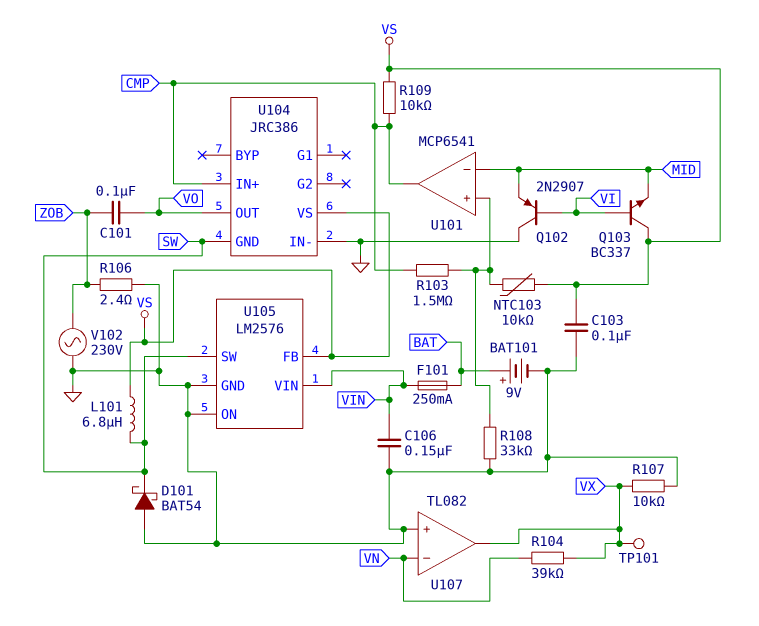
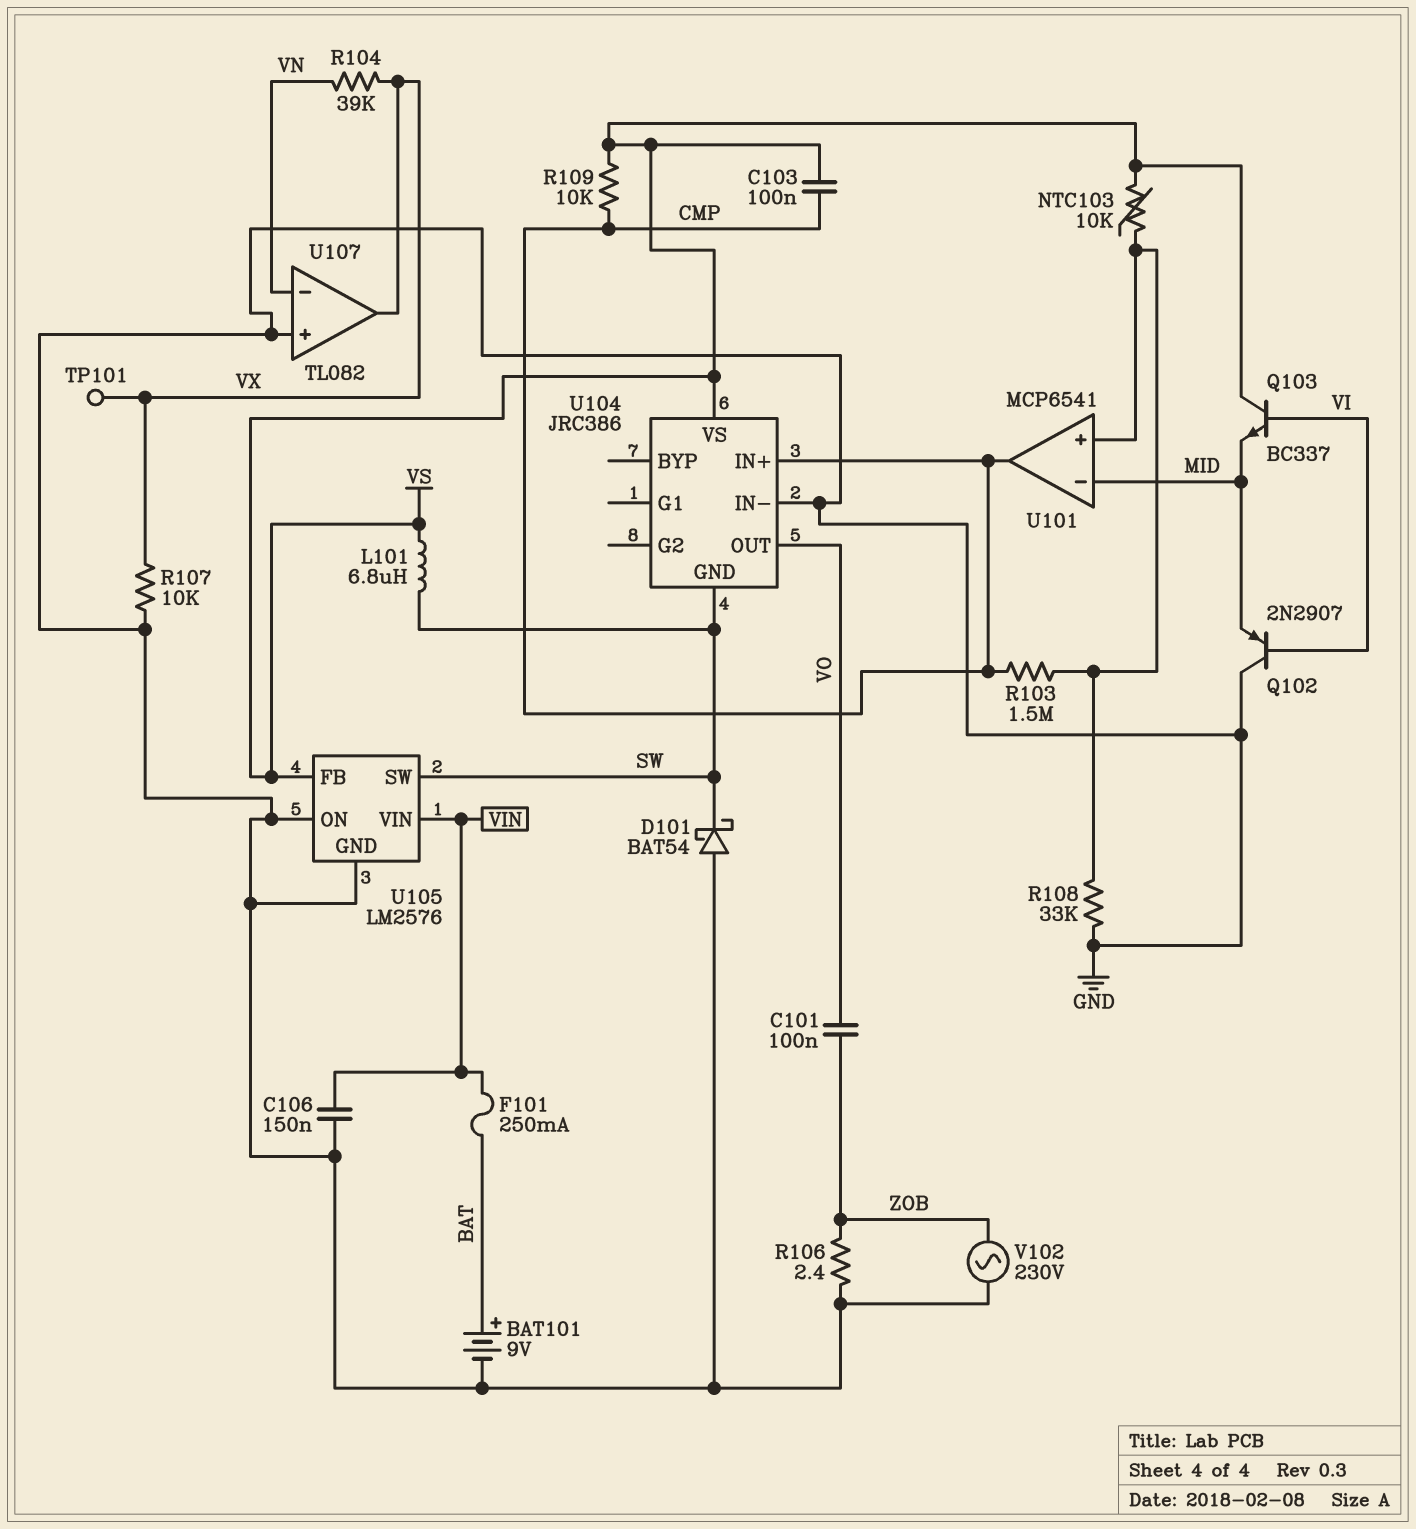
C103: 100nF (GND, VS) -> 100nF (CMP, VS)

